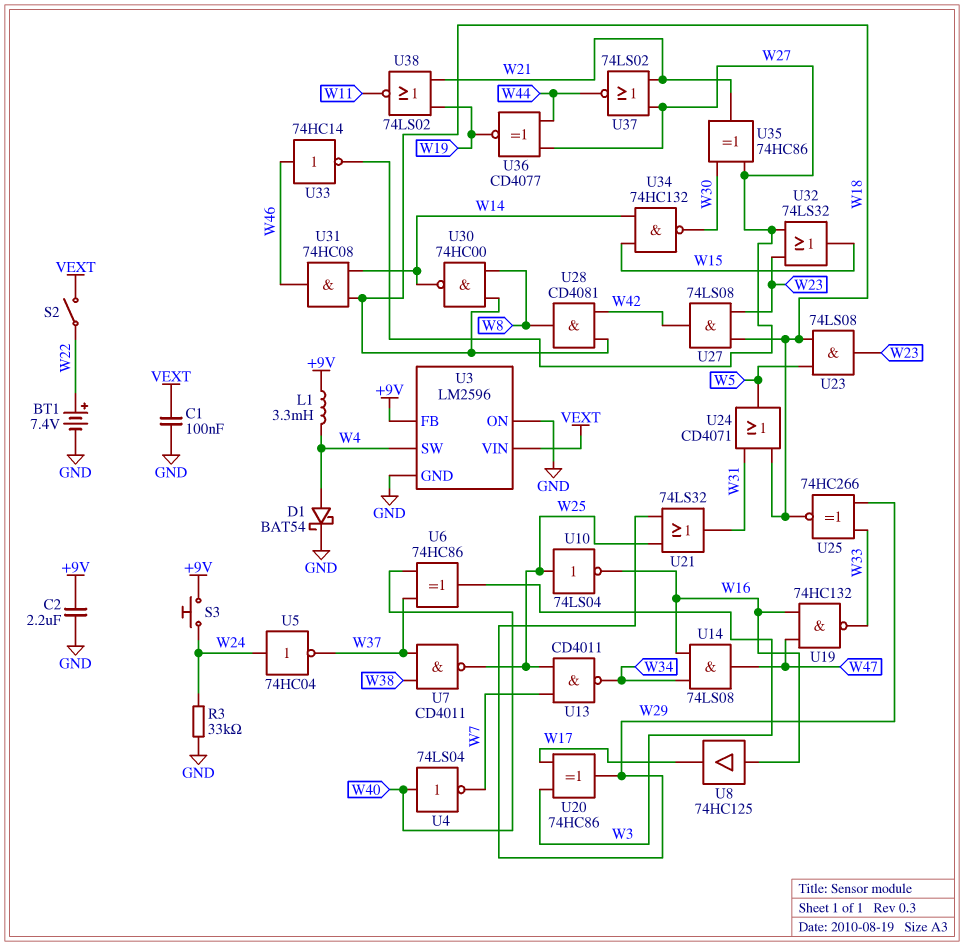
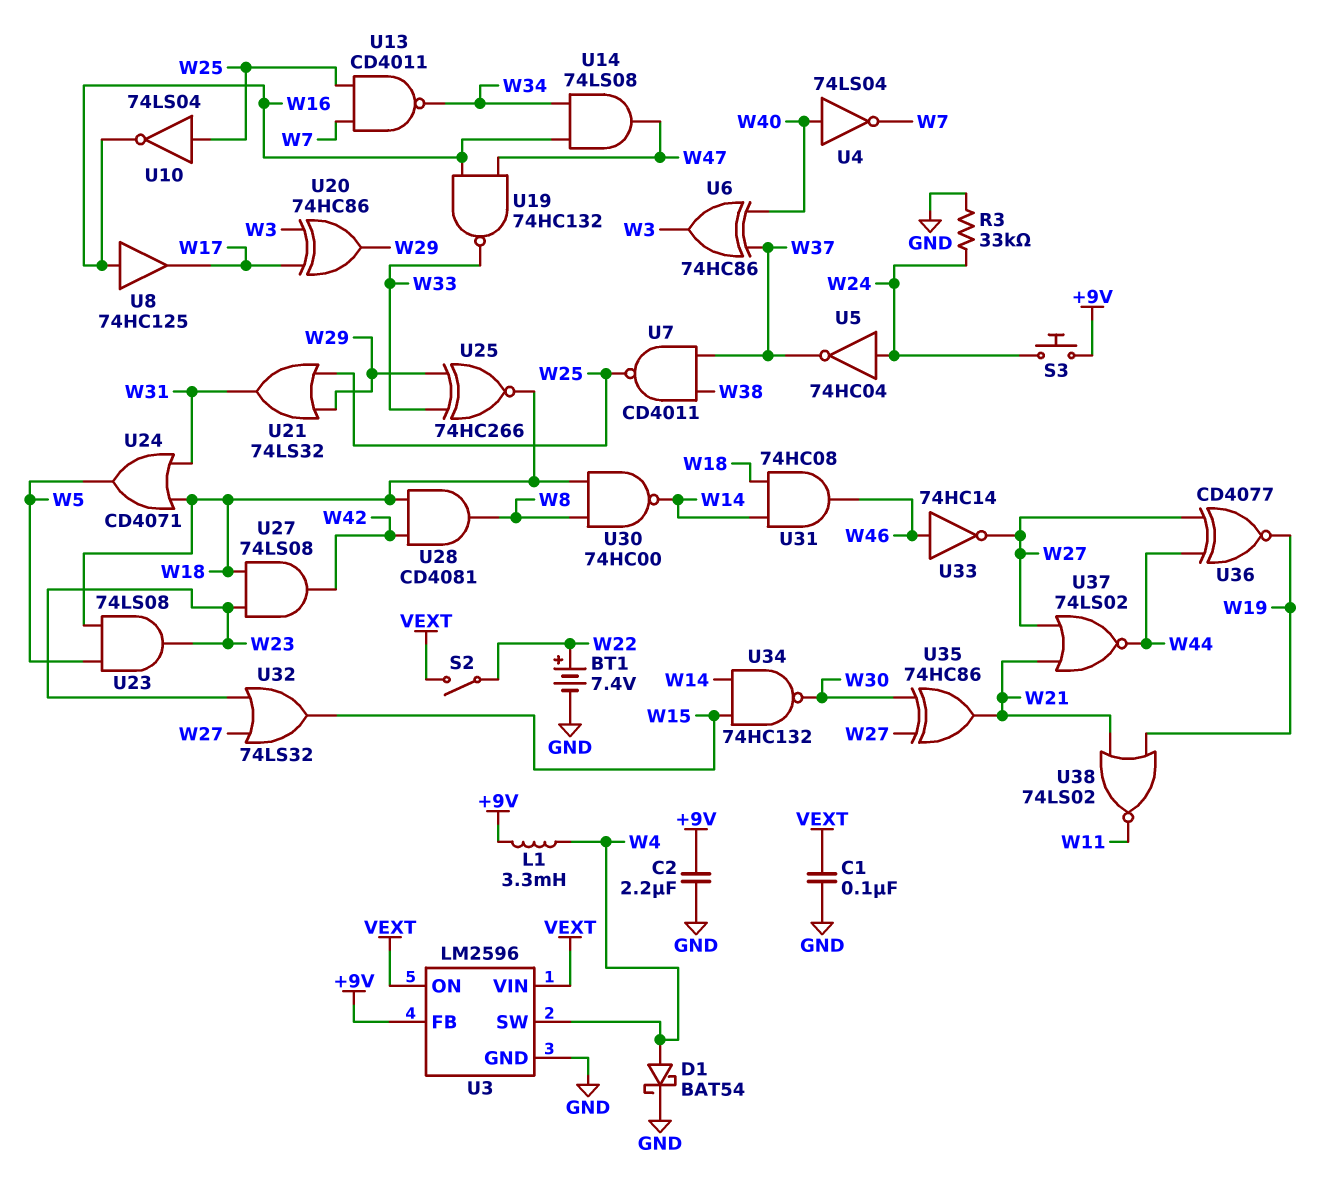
U3 pin ON: GND -> VEXT

